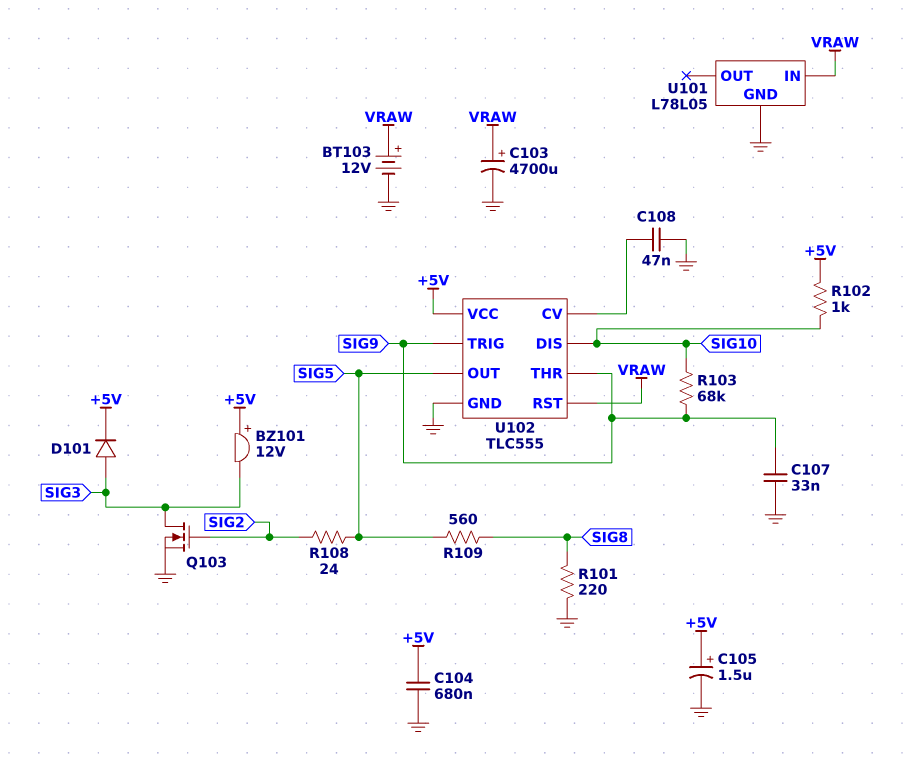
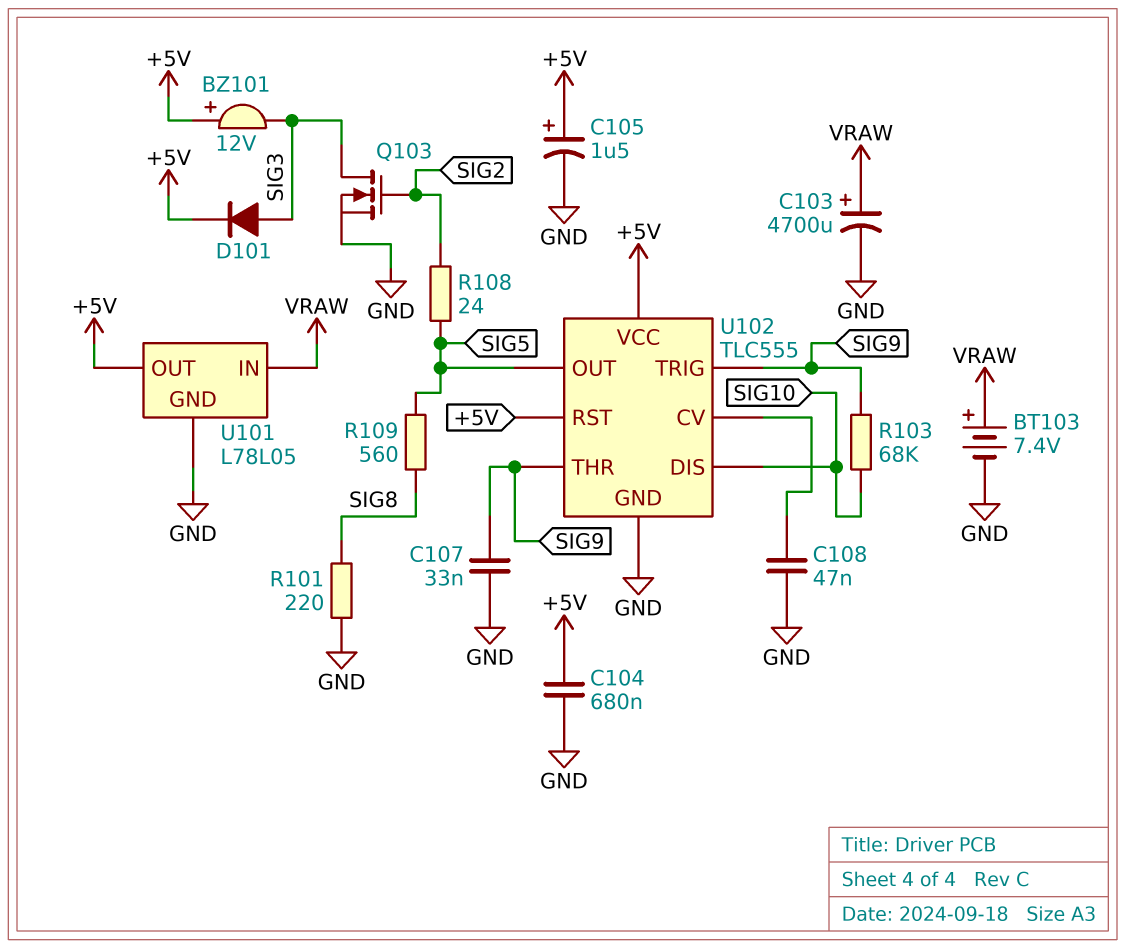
BT103: 12V (plus VRAW, minus GND) -> 7.4V (plus VRAW, minus GND)
R102: 1k (+5V, SIG10) -> none
U101 pin OUT: none -> +5V
U102 pin RST: VRAW -> +5V

